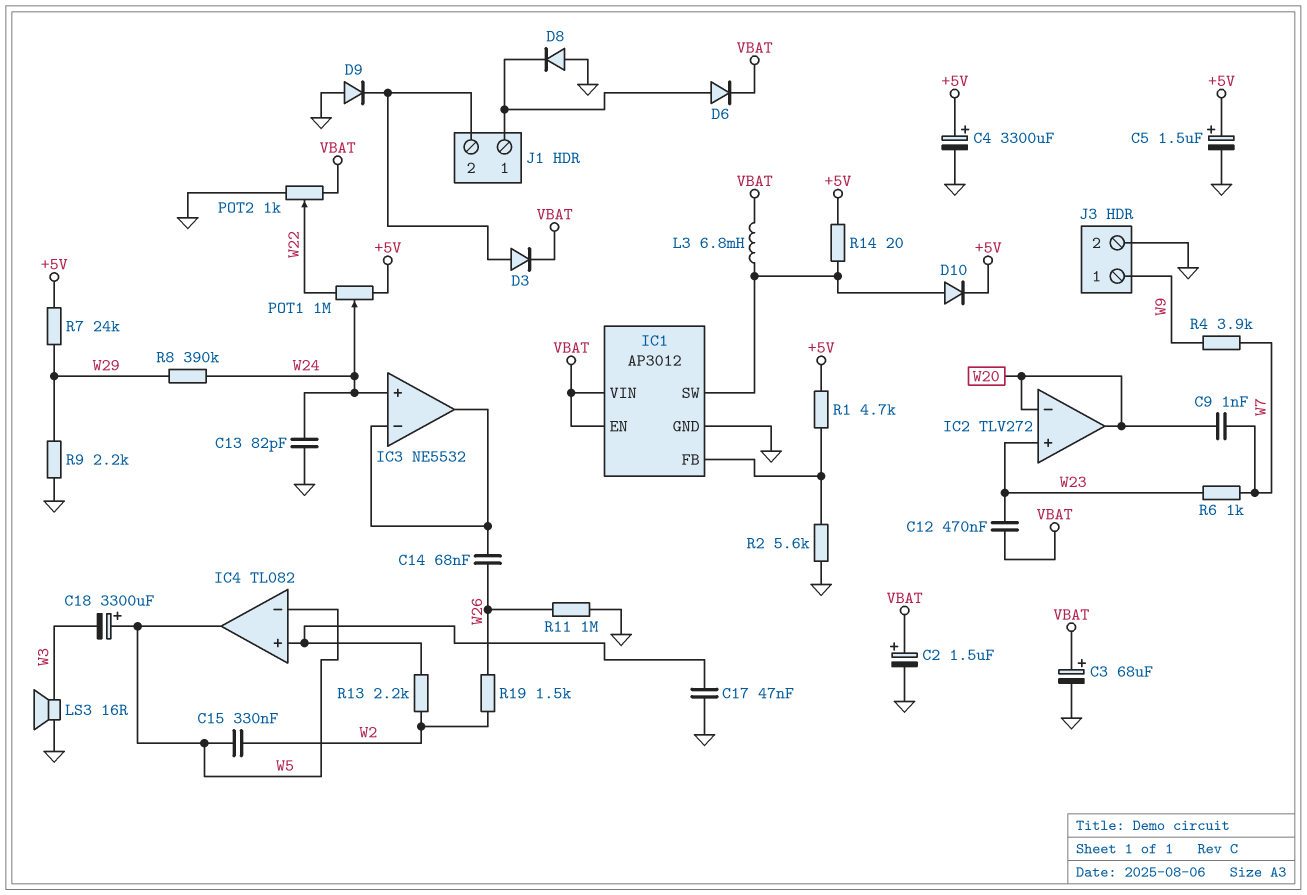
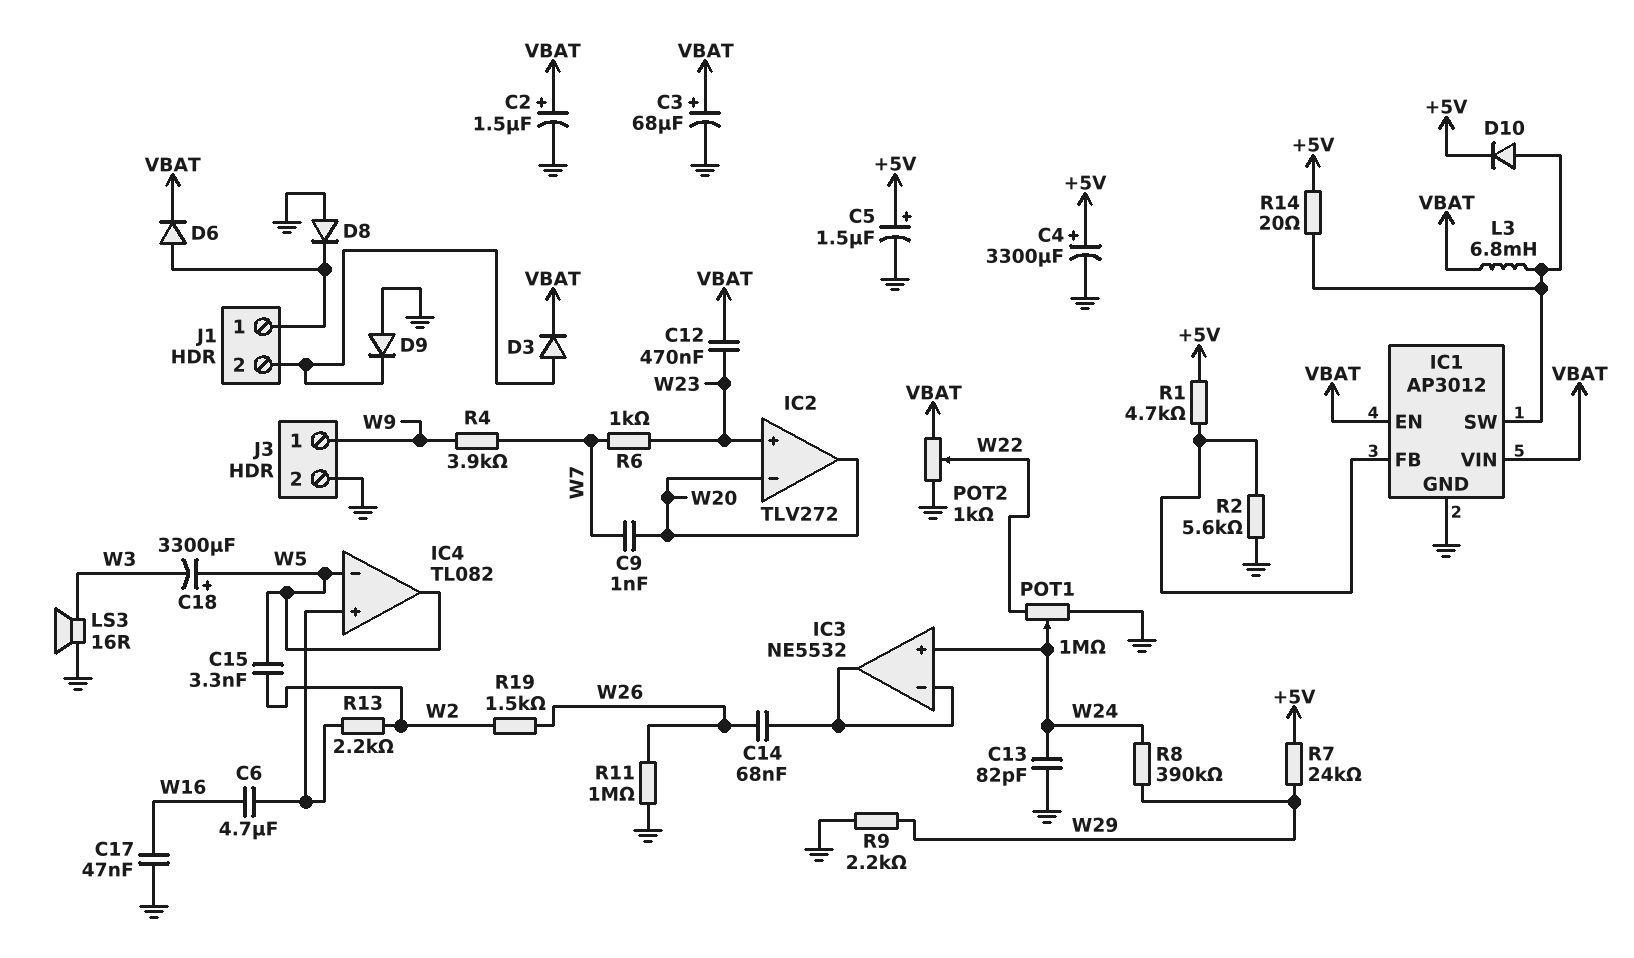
C6: none -> 4.7uF (IC4/in+, W16)
C15: 330nF (W2, W5) -> 3.3nF (W2, W5)
C17: 47nF (GND, IC4/in+) -> 47nF (GND, W16)
POT1: 1M (+5V, W22, wiper W24) -> 1M (GND, W22, wiper W24)

